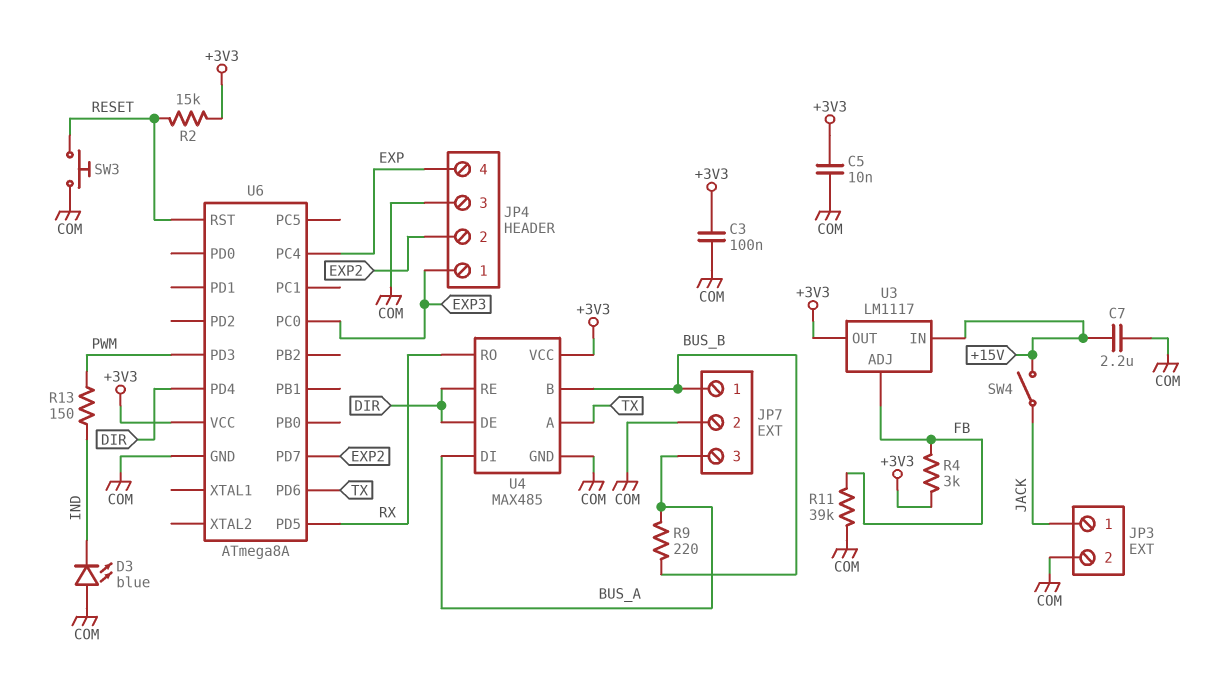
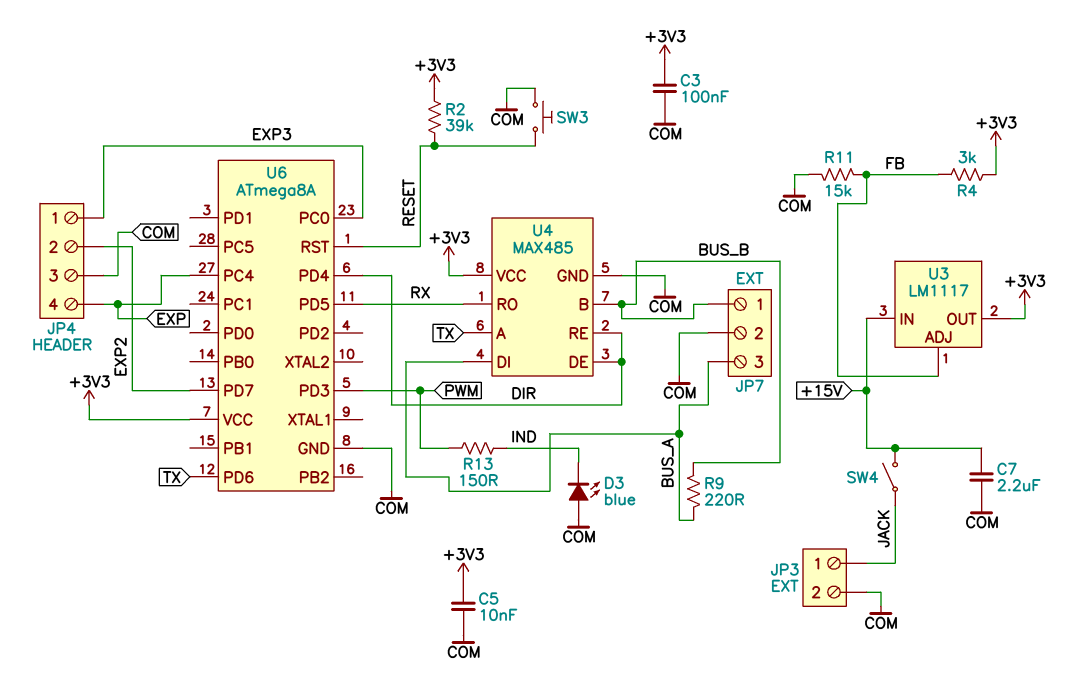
R2: 15k (+3V3, RESET) -> 39k (+3V3, RESET)
R11: 39k (COM, FB) -> 15k (COM, FB)

